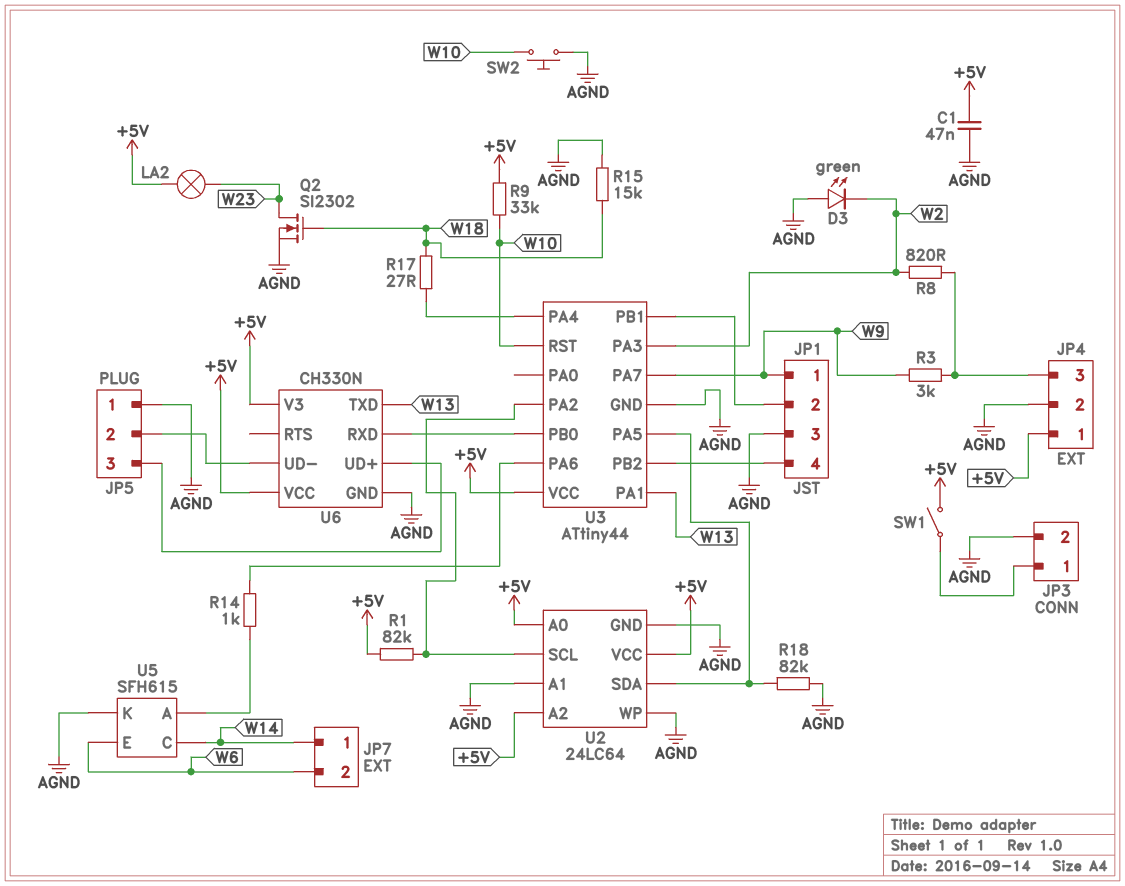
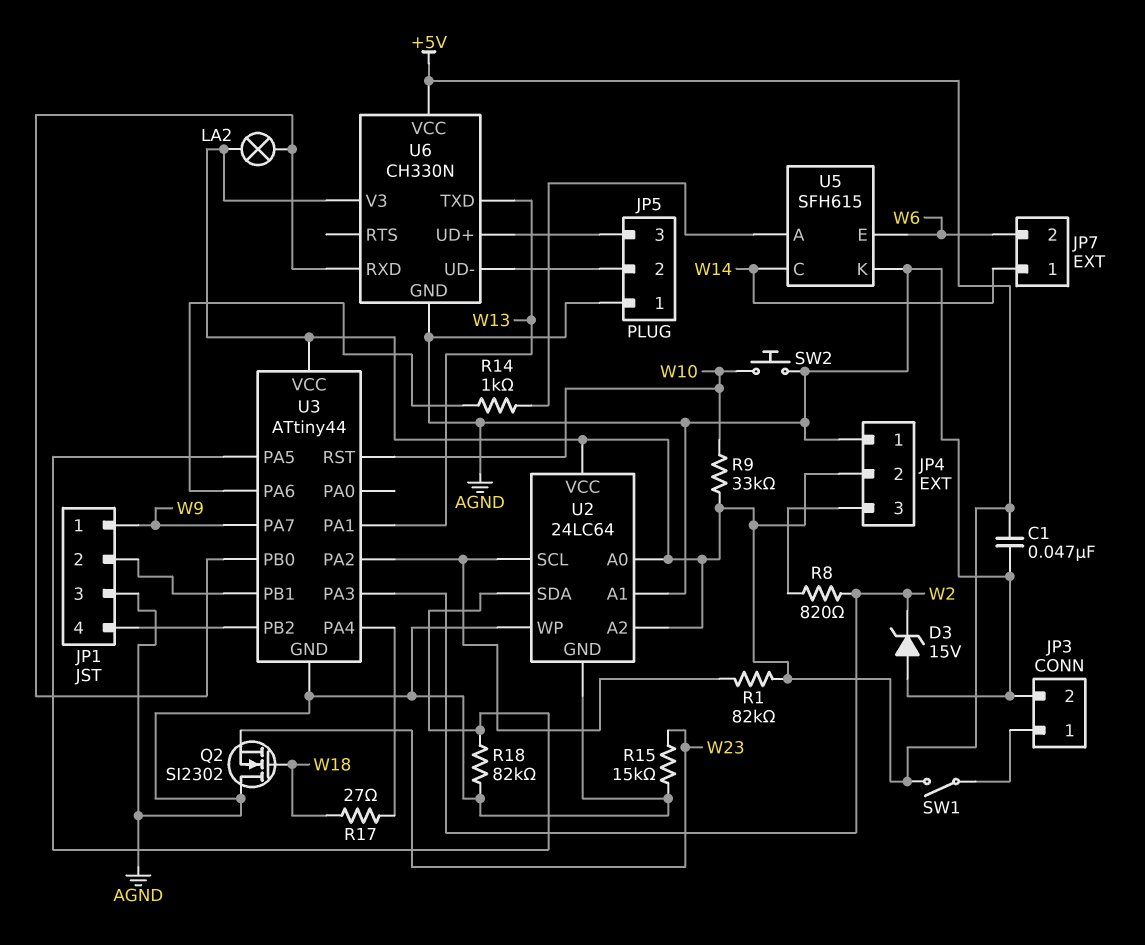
D3: LED green (A AGND, K W2) -> zener 15V (A AGND, K W2)
JP4 pin 1: +5V -> AGND
JP4 pin 2: AGND -> +5V
LA2: lamp (+5V, W23) -> lamp (+5V, U3/PB0)
Q2: NMOS SI2302 (G W18, D W23, S AGND) -> NMOS SI2302 (G W18, D AGND, S W23)
R3: 3k (JP4/3, W9) -> none
R15: 15k (AGND, W18) -> 15k (AGND, W23)

